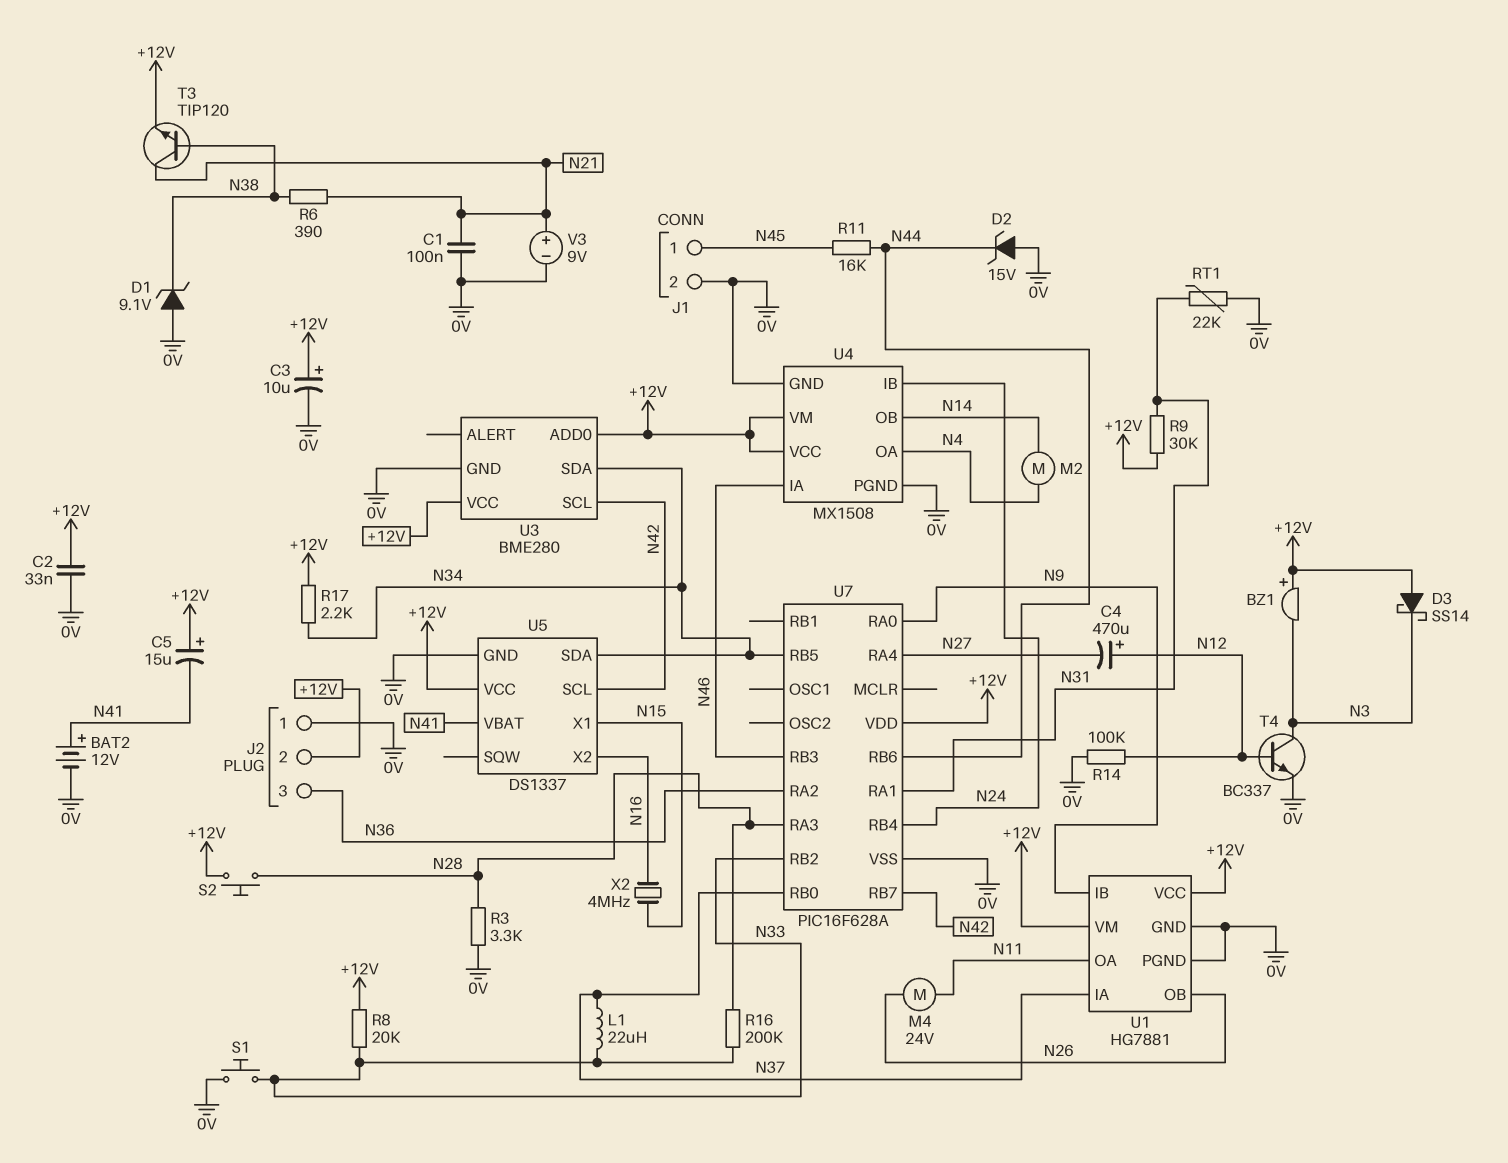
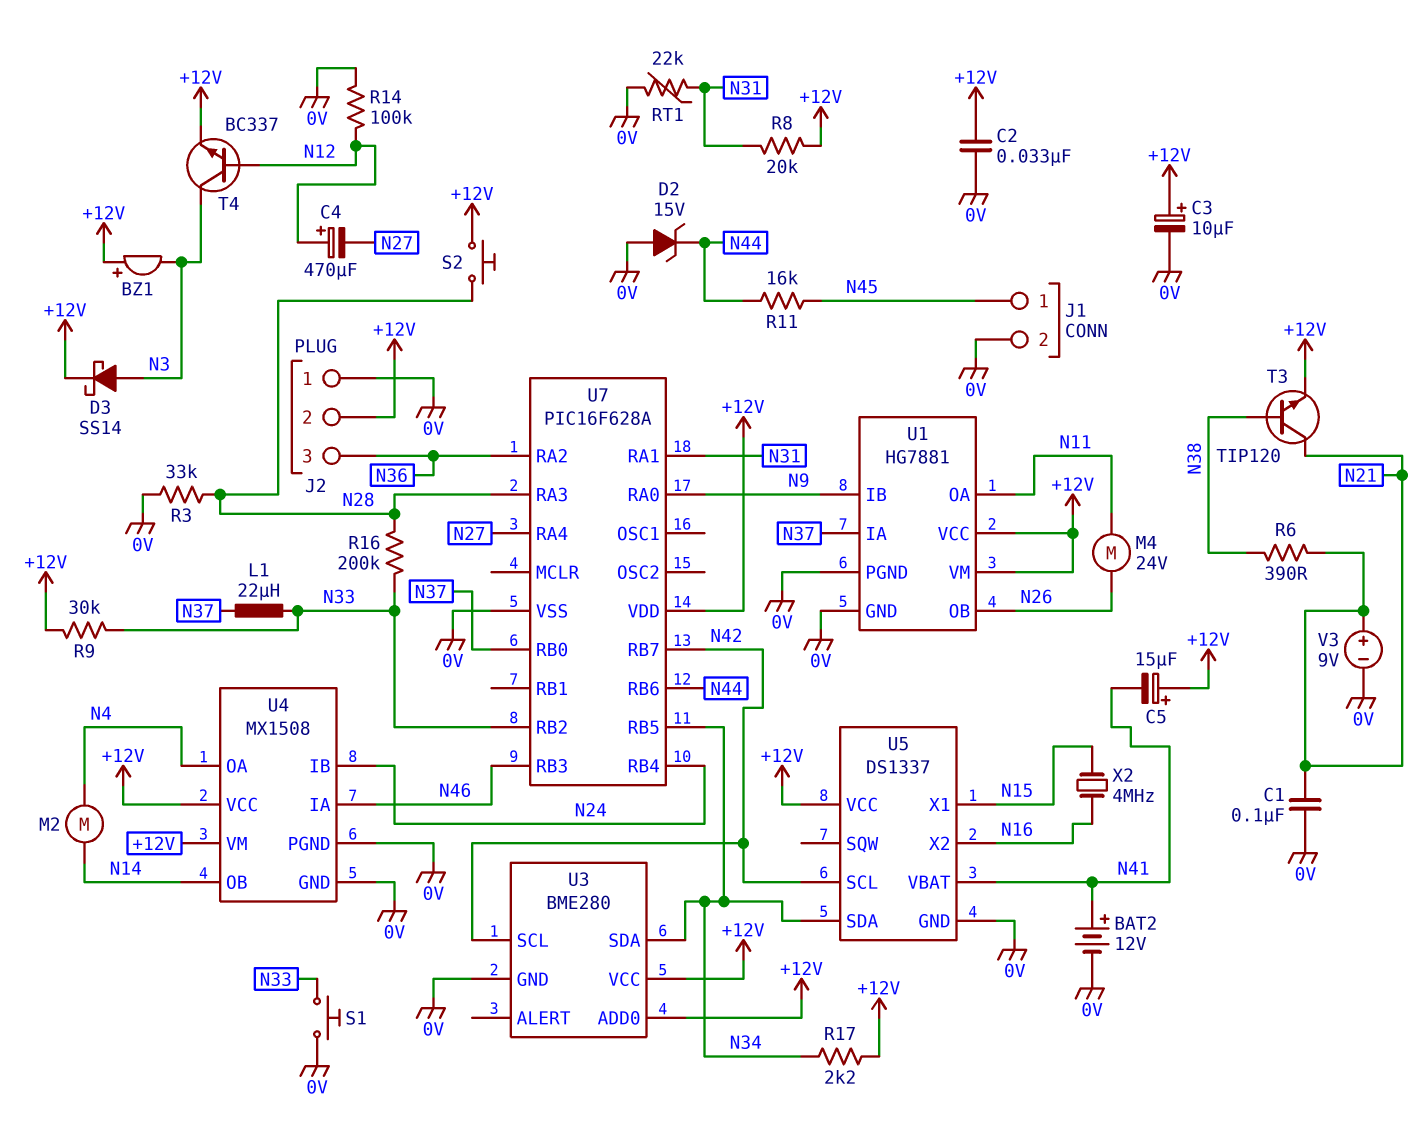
D1: zener 9.1V (A 0V, K N38) -> none
D3: schottky SS14 (A +12V, K N3) -> schottky SS14 (A N3, K +12V)
R3: 3.3k (0V, N28) -> 33k (0V, N28)
R8: 20k (+12V, N33) -> 20k (+12V, N31)
R9: 30k (+12V, N31) -> 30k (+12V, N33)
T4: NPN BC337 (B N12, C N3, E 0V) -> NPN BC337 (B N12, C N3, E +12V)

